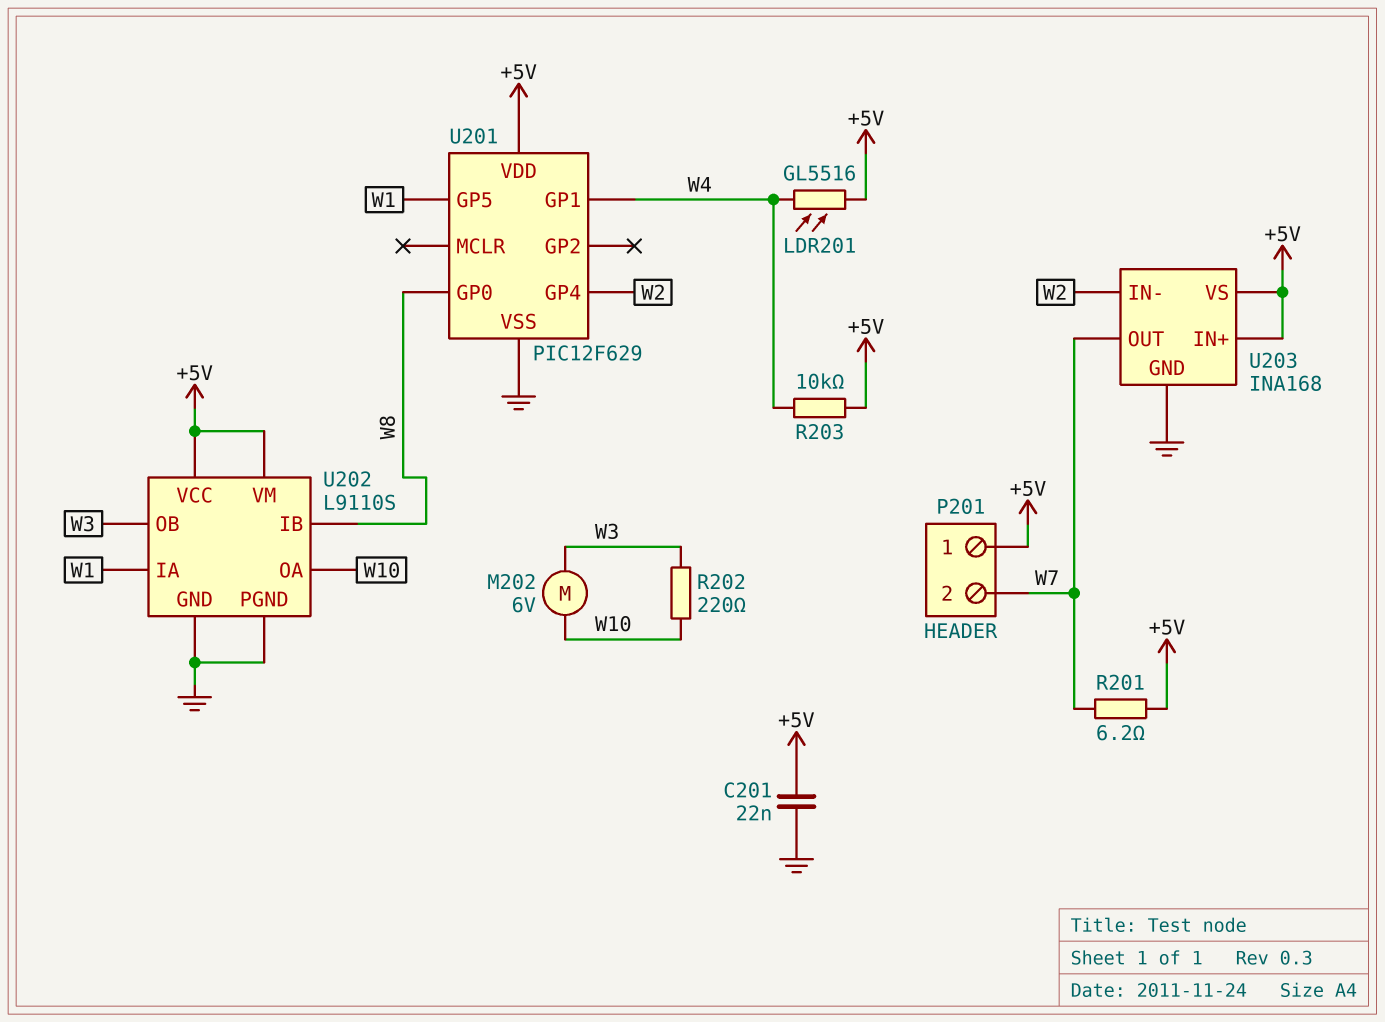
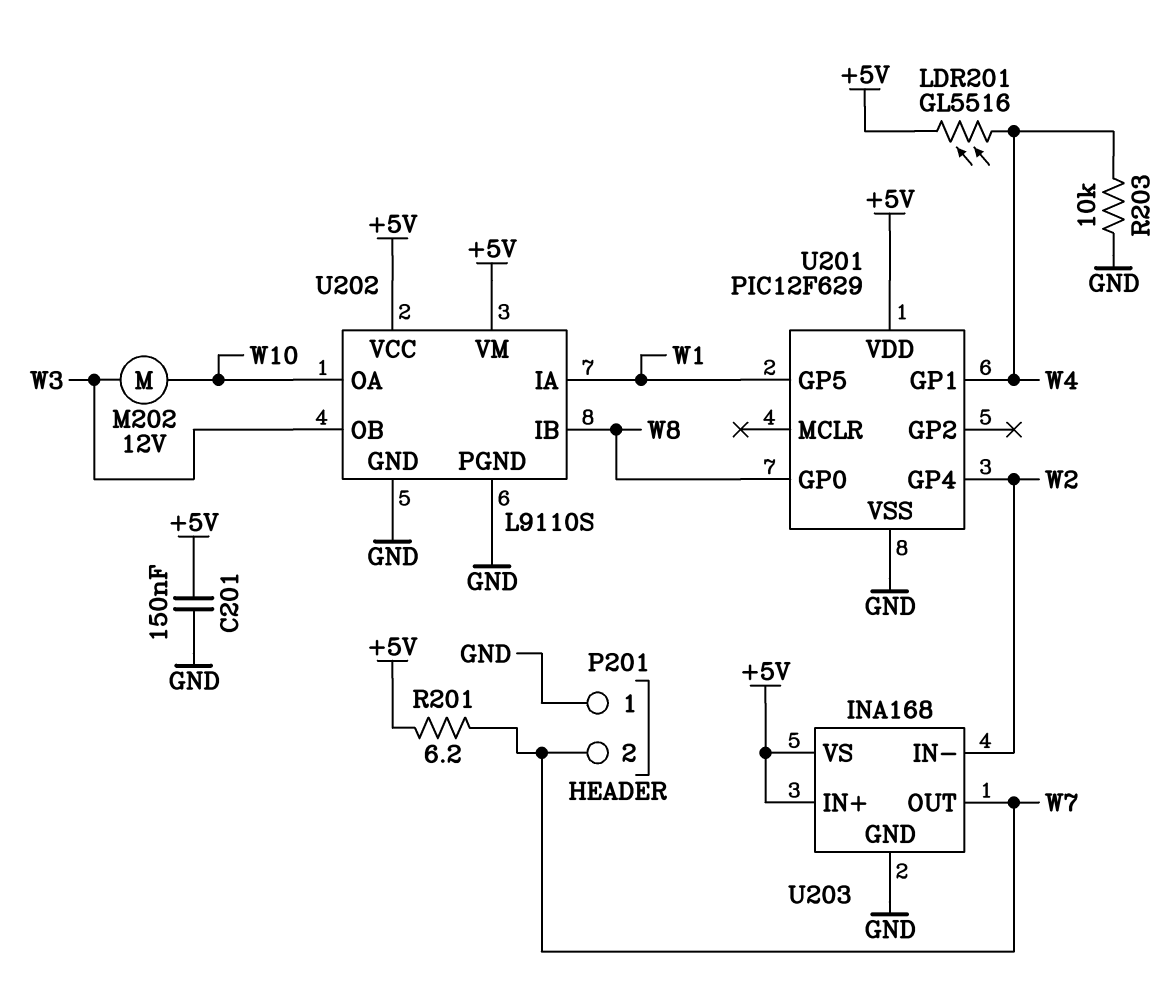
C201: 22nF (+5V, GND) -> 150nF (+5V, GND)
M202: motor 6V (W3, W10) -> motor 12V (W3, W10)
P201 pin 1: +5V -> GND
R202: 220 (W3, W10) -> none
R203: 10k (+5V, W4) -> 10k (GND, W4)

